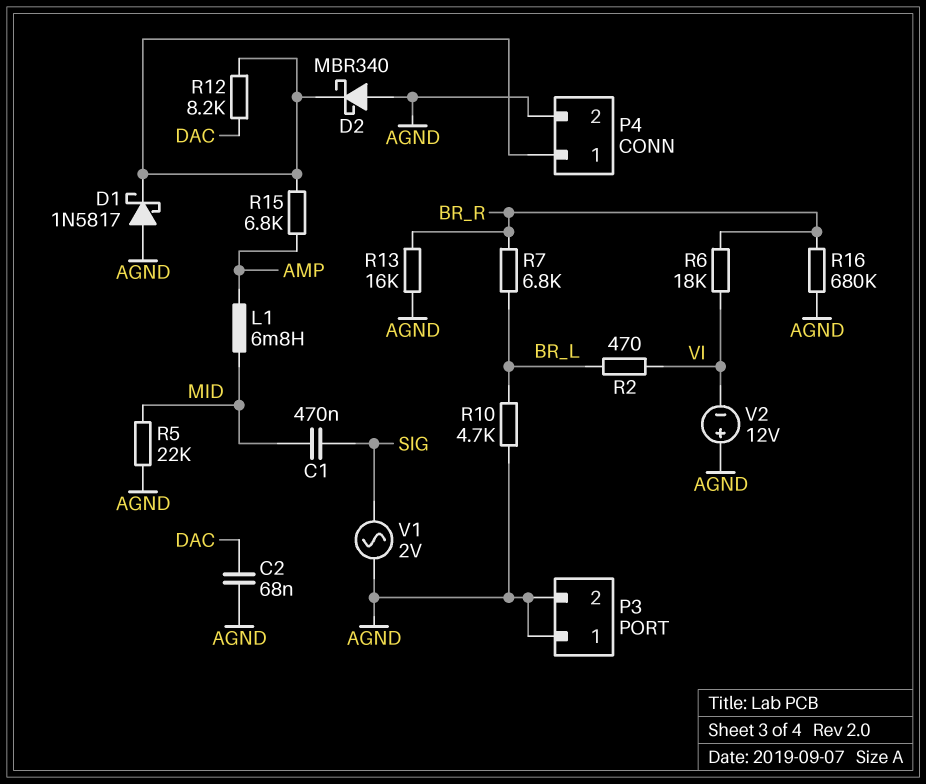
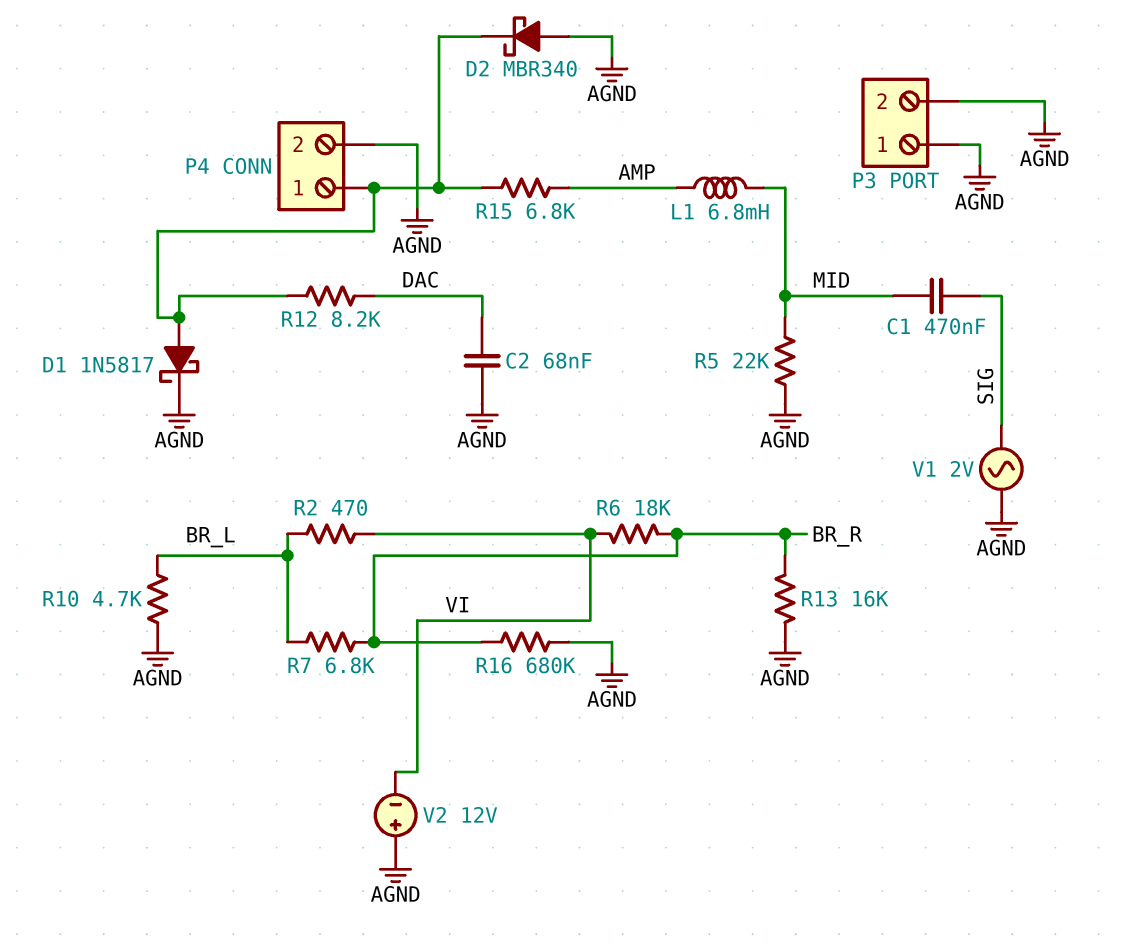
D1: schottky 1N5817 (A AGND, K P4/1) -> schottky 1N5817 (A P4/1, K AGND)

